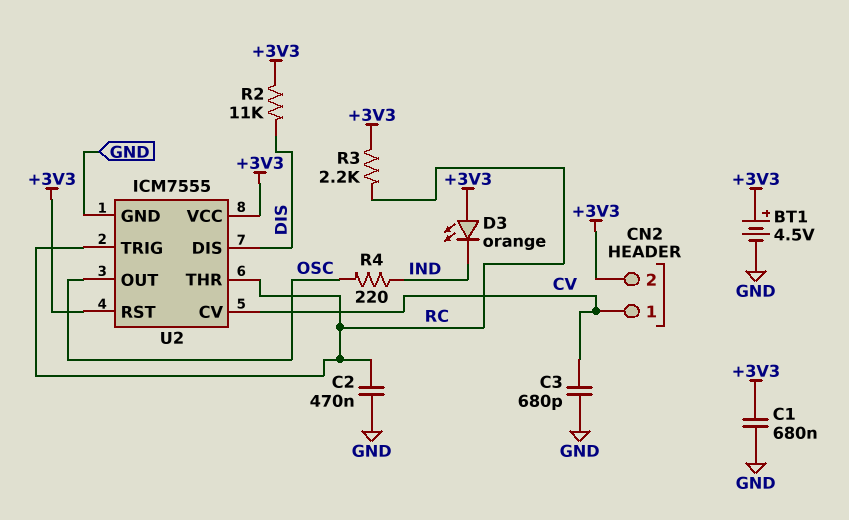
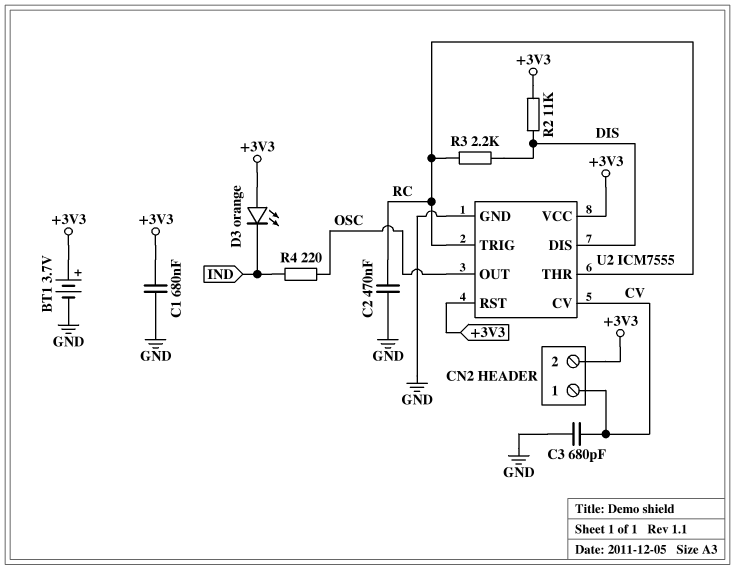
BT1: 4.5V (plus +3V3, minus GND) -> 3.7V (plus +3V3, minus GND)
R3: 2.2k (+3V3, RC) -> 2.2k (DIS, RC)

